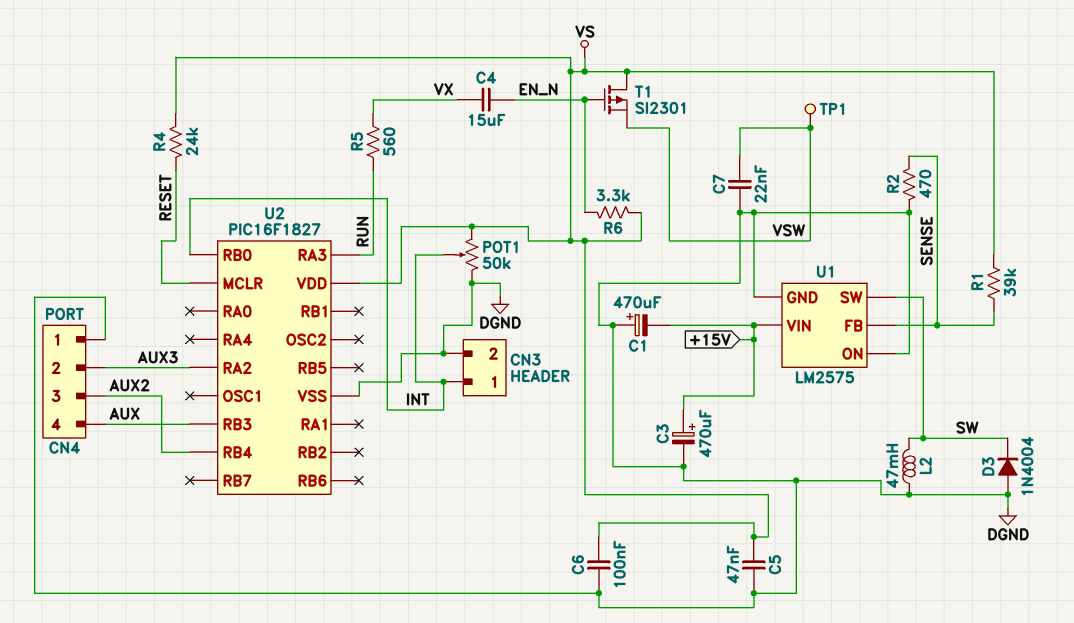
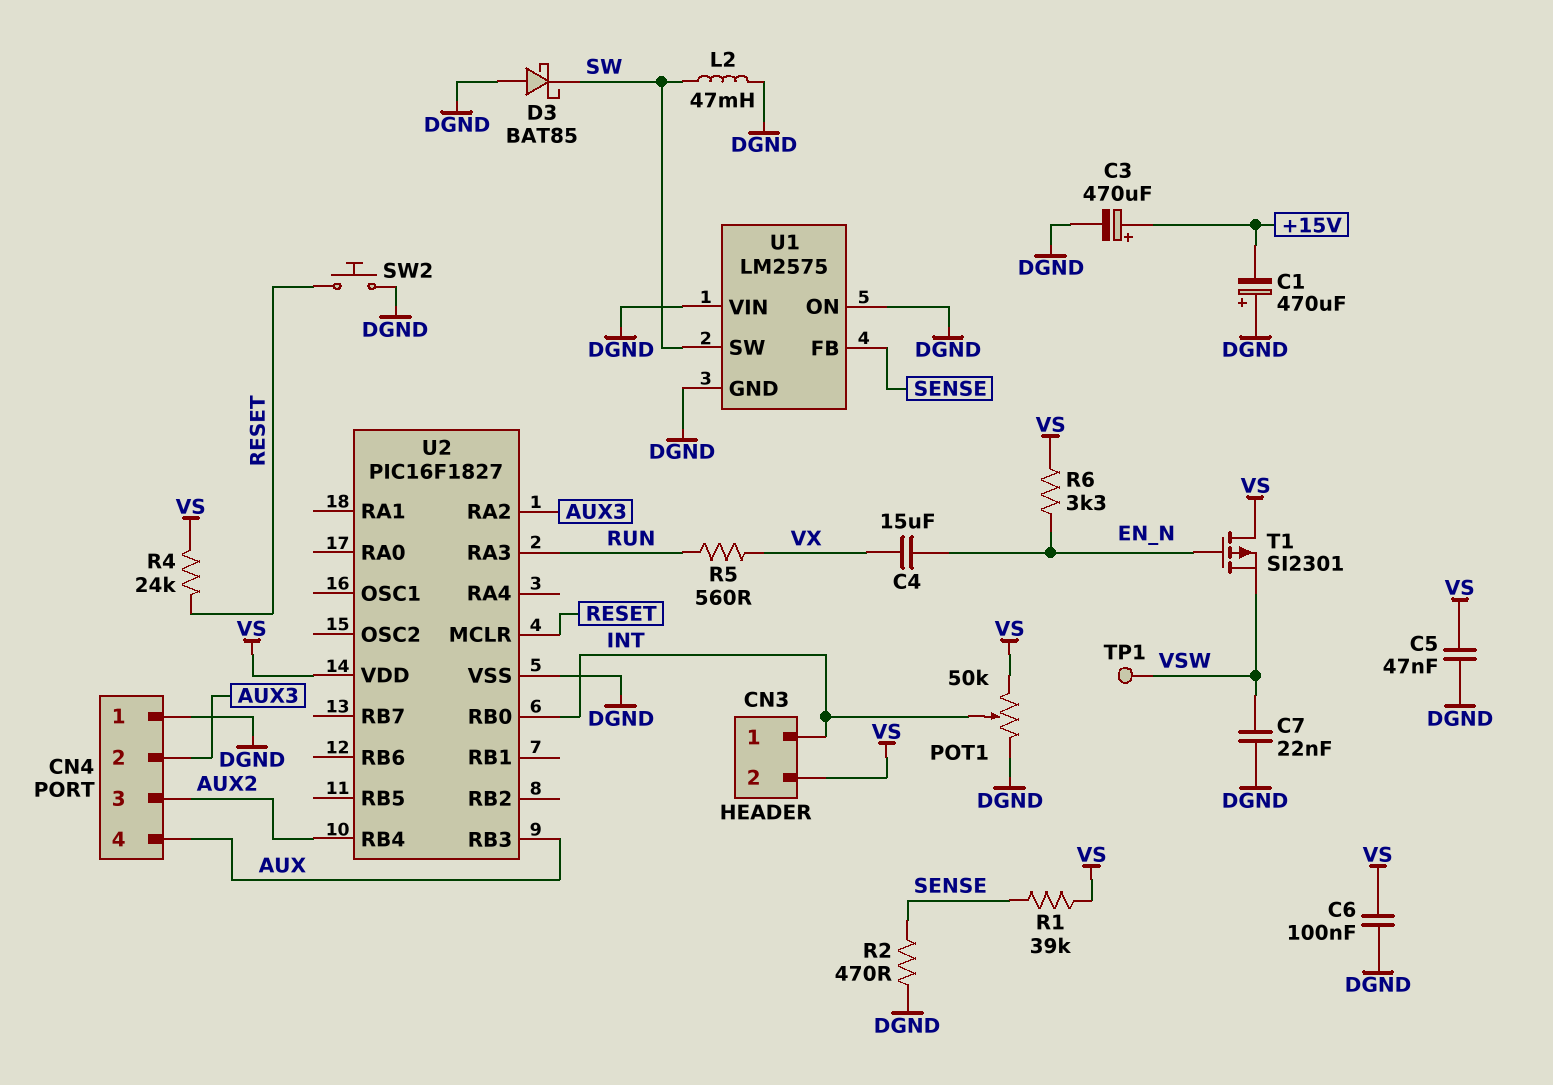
CN3 pin 2: DGND -> VS
D3: diode 1N4004 (A DGND, K SW) -> schottky BAT85 (A DGND, K SW)
SW2: none -> button (DGND, RESET)
U1 pin VIN: +15V -> DGND

